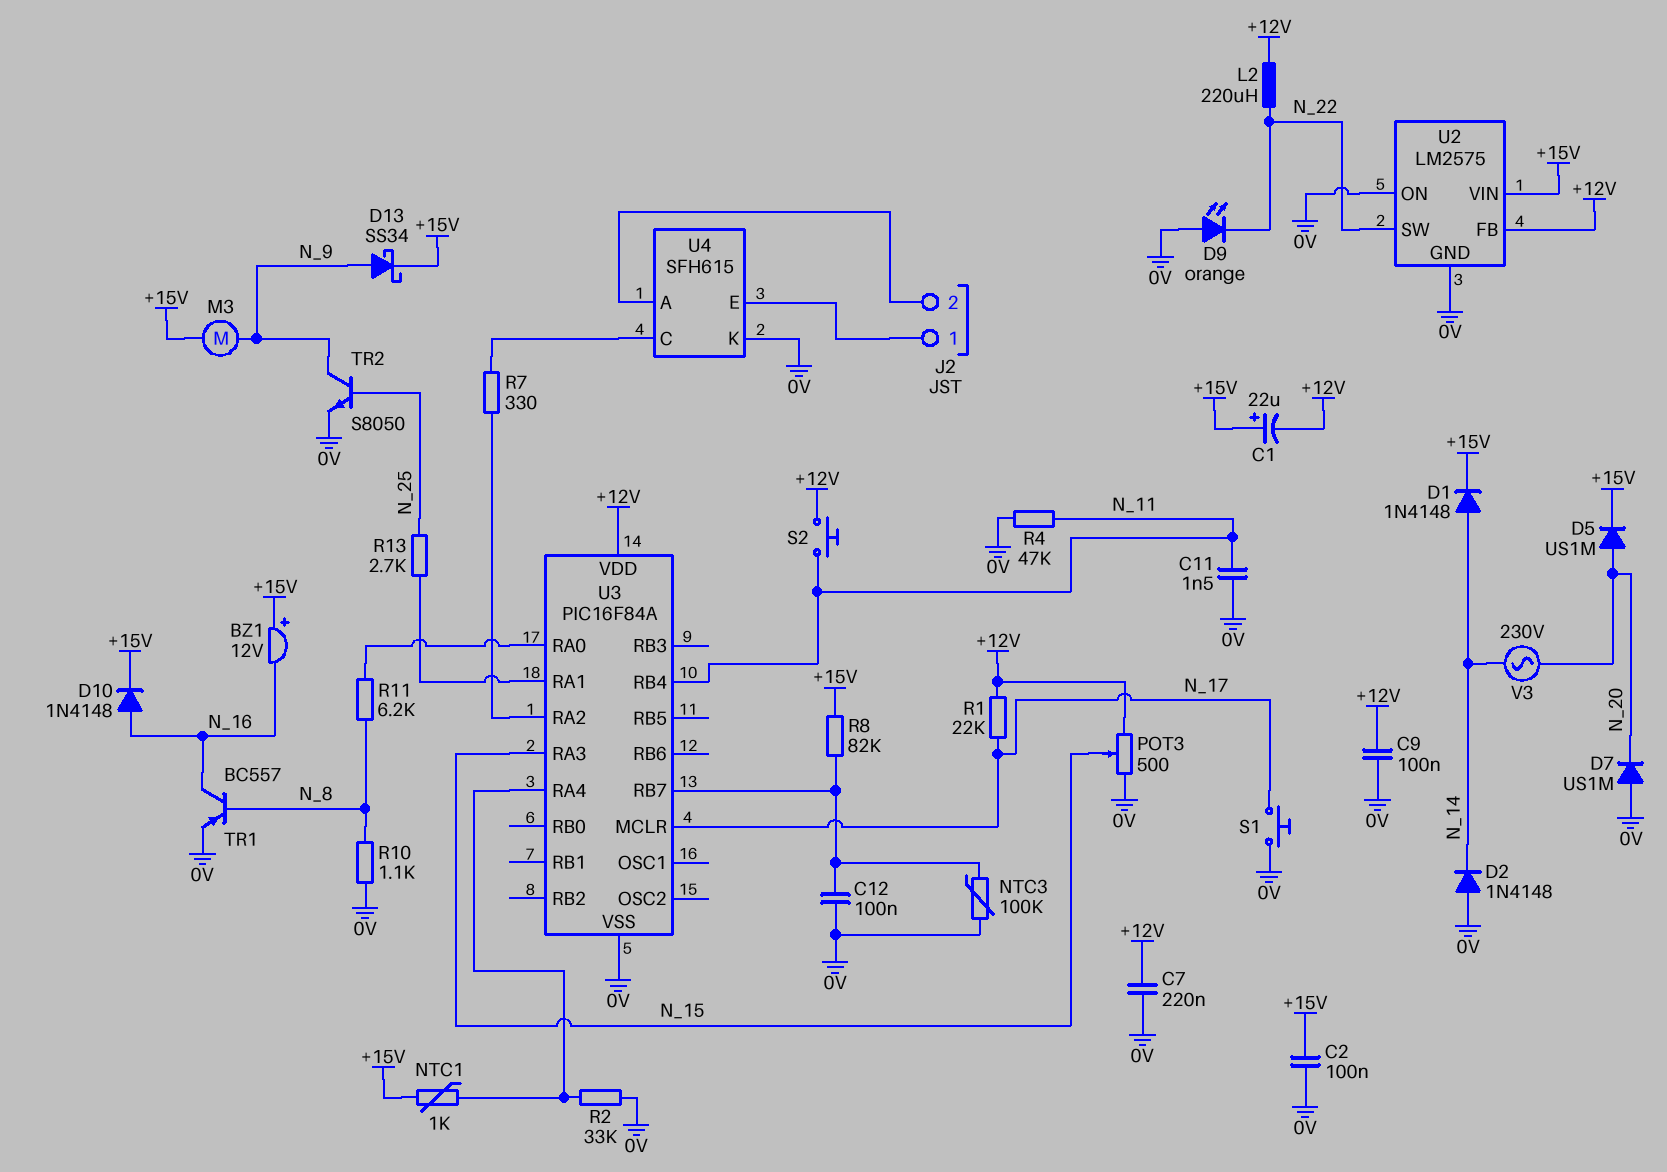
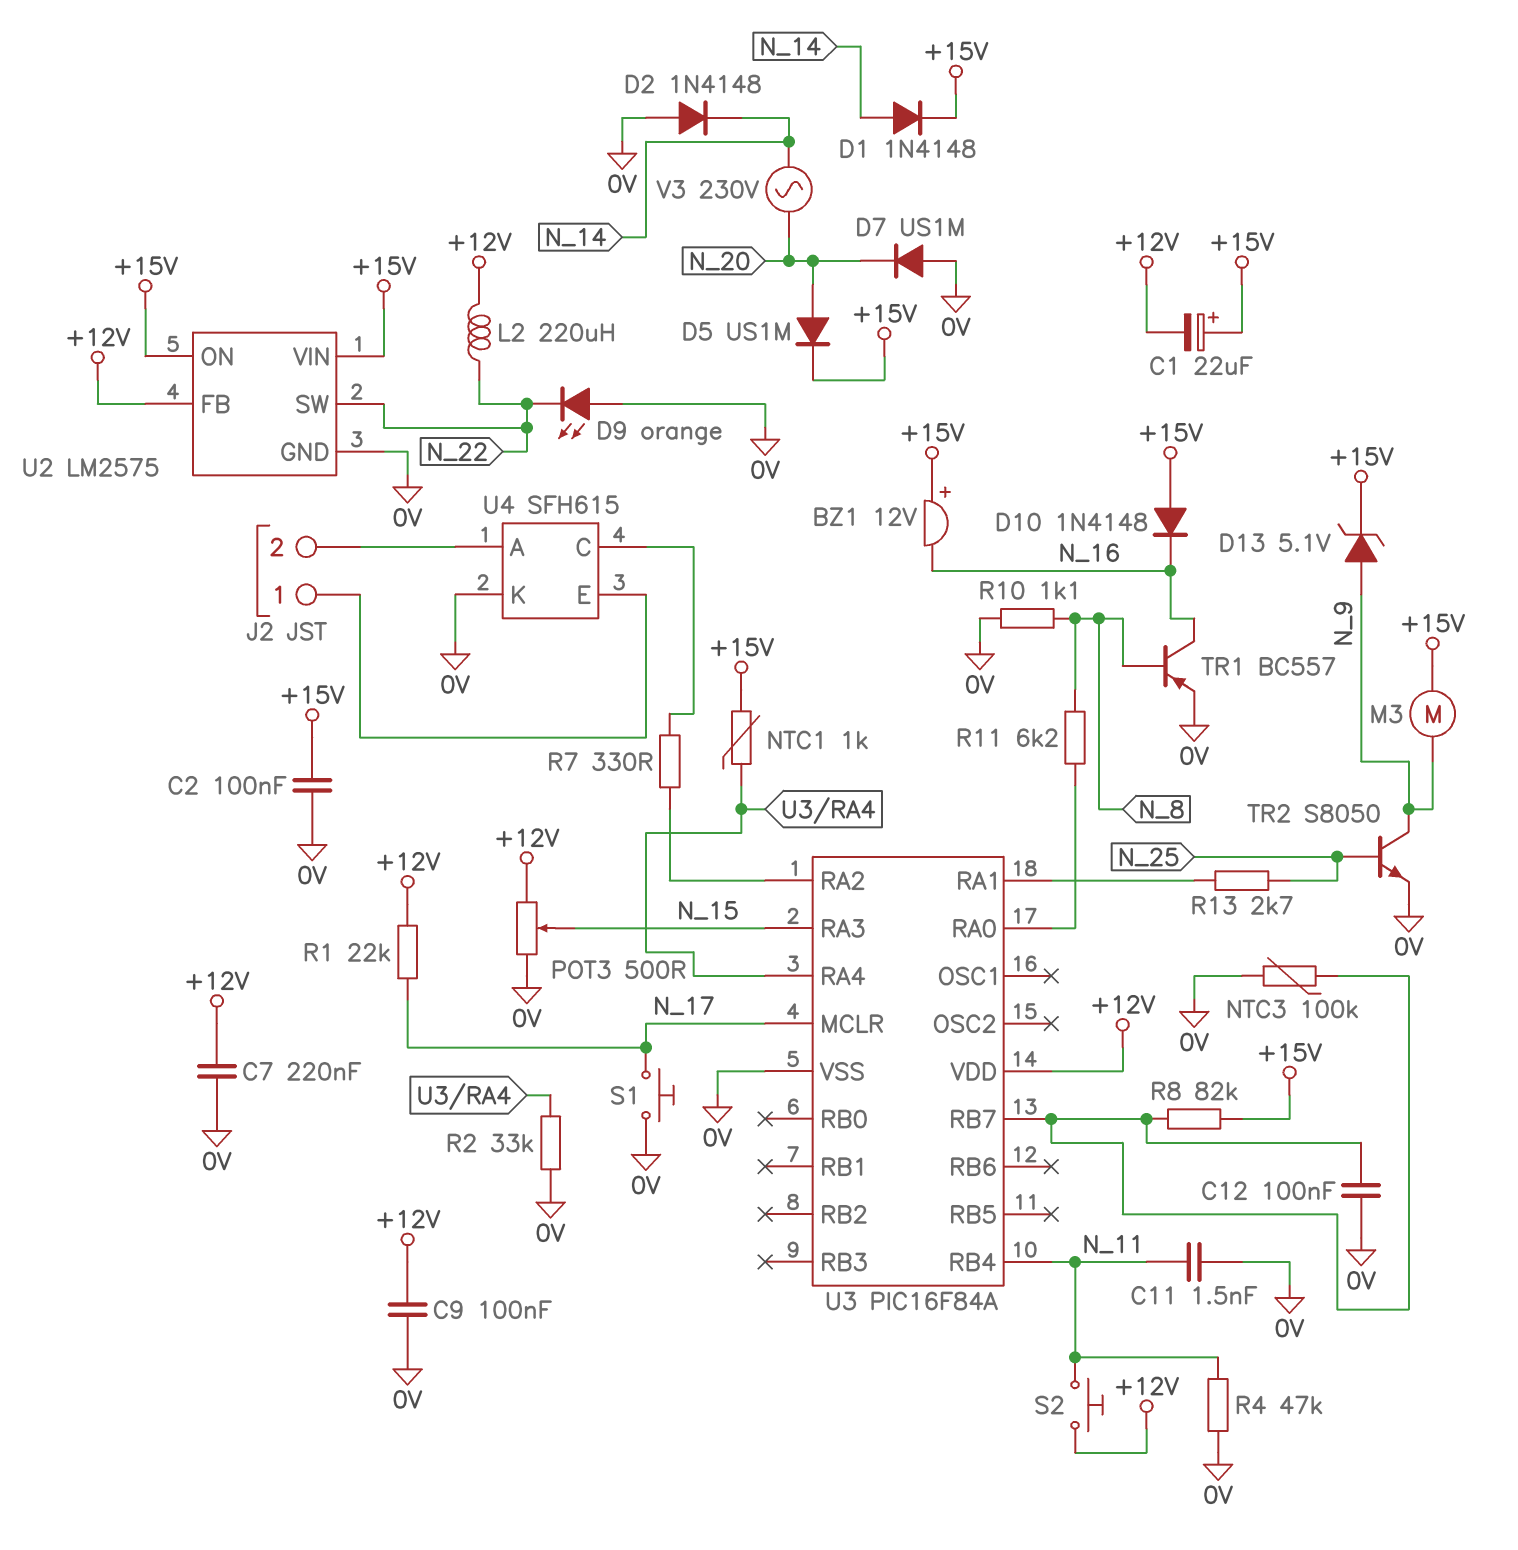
D10: diode 1N4148 (A N_16, K +15V) -> diode 1N4148 (A +15V, K N_16)
D13: schottky SS34 (A N_9, K +15V) -> zener 5.1V (A N_9, K +15V)
U2 pin ON: 0V -> +15V

